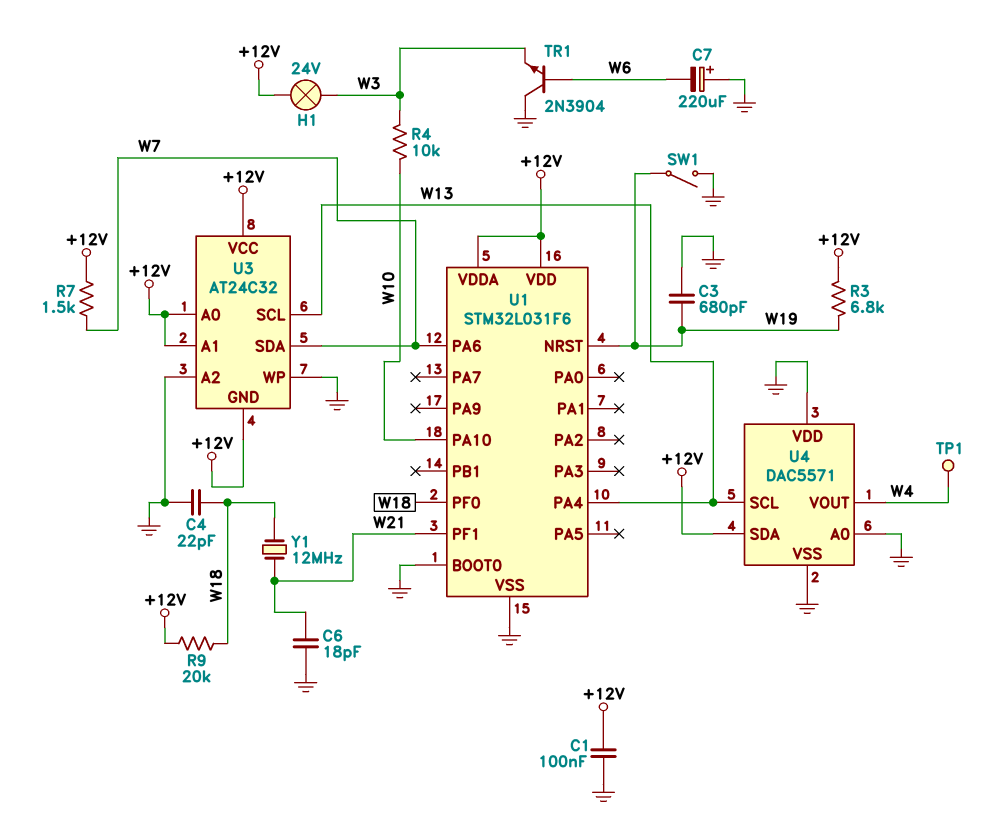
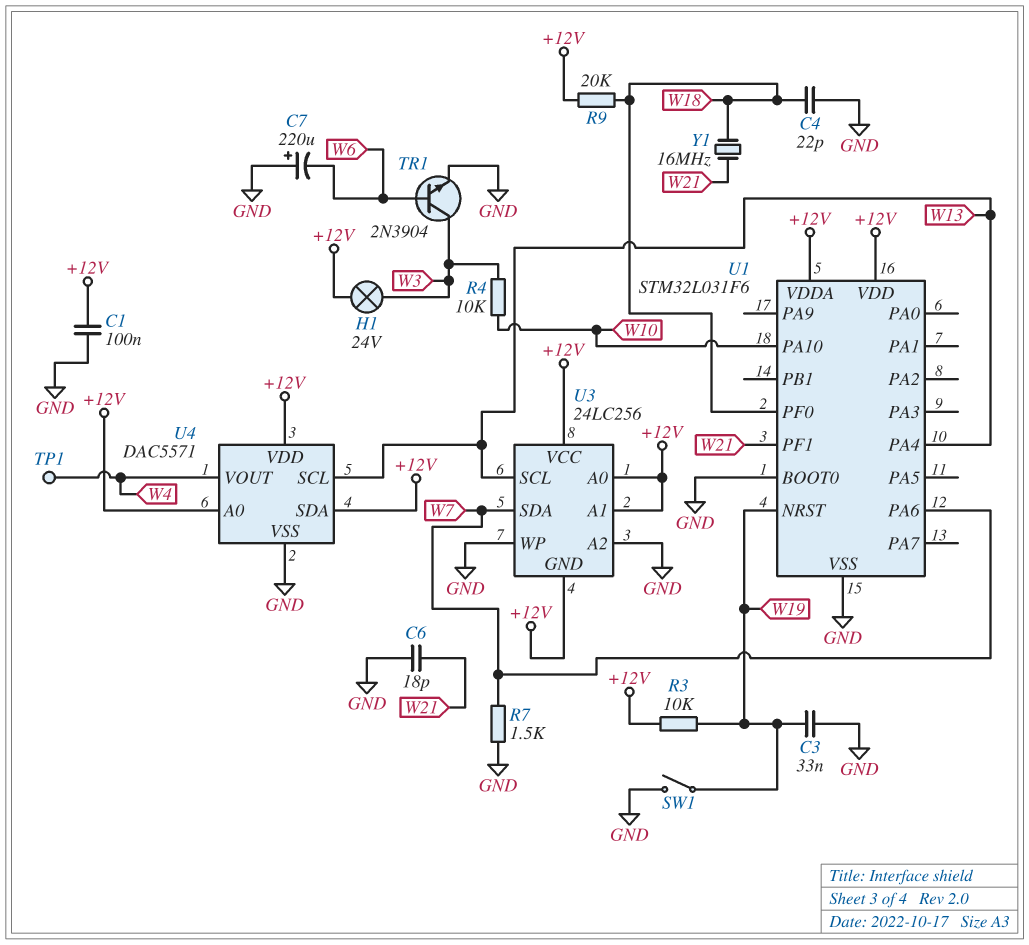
C3: 680pF (GND, W19) -> 33nF (GND, W19)
R3: 6.8k (+12V, W19) -> 10k (+12V, W19)
R7: 1.5k (+12V, W7) -> 1.5k (GND, W7)
TR1: NPN 2N3904 (B W6, C GND, E W3) -> NPN 2N3904 (B W6, C W3, E GND)
U3: AT24C32 -> 24LC256
U4 pin A0: GND -> +12V
U4 pin VDD: GND -> +12V
Y1: 12MHz (W18, W21) -> 16MHz (W18, W21)

